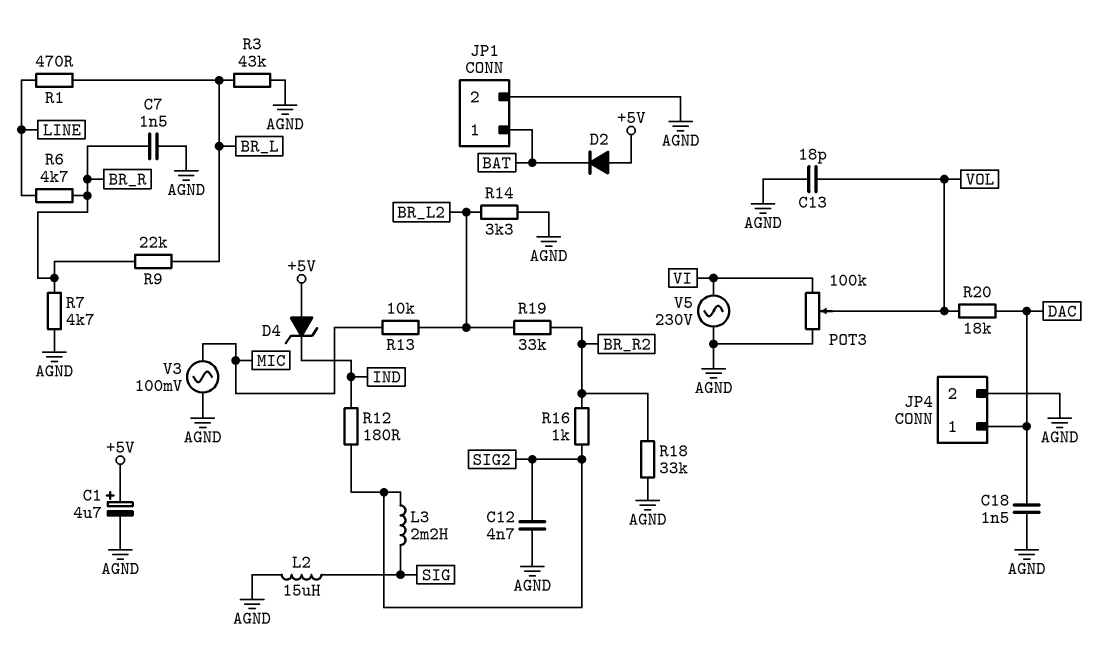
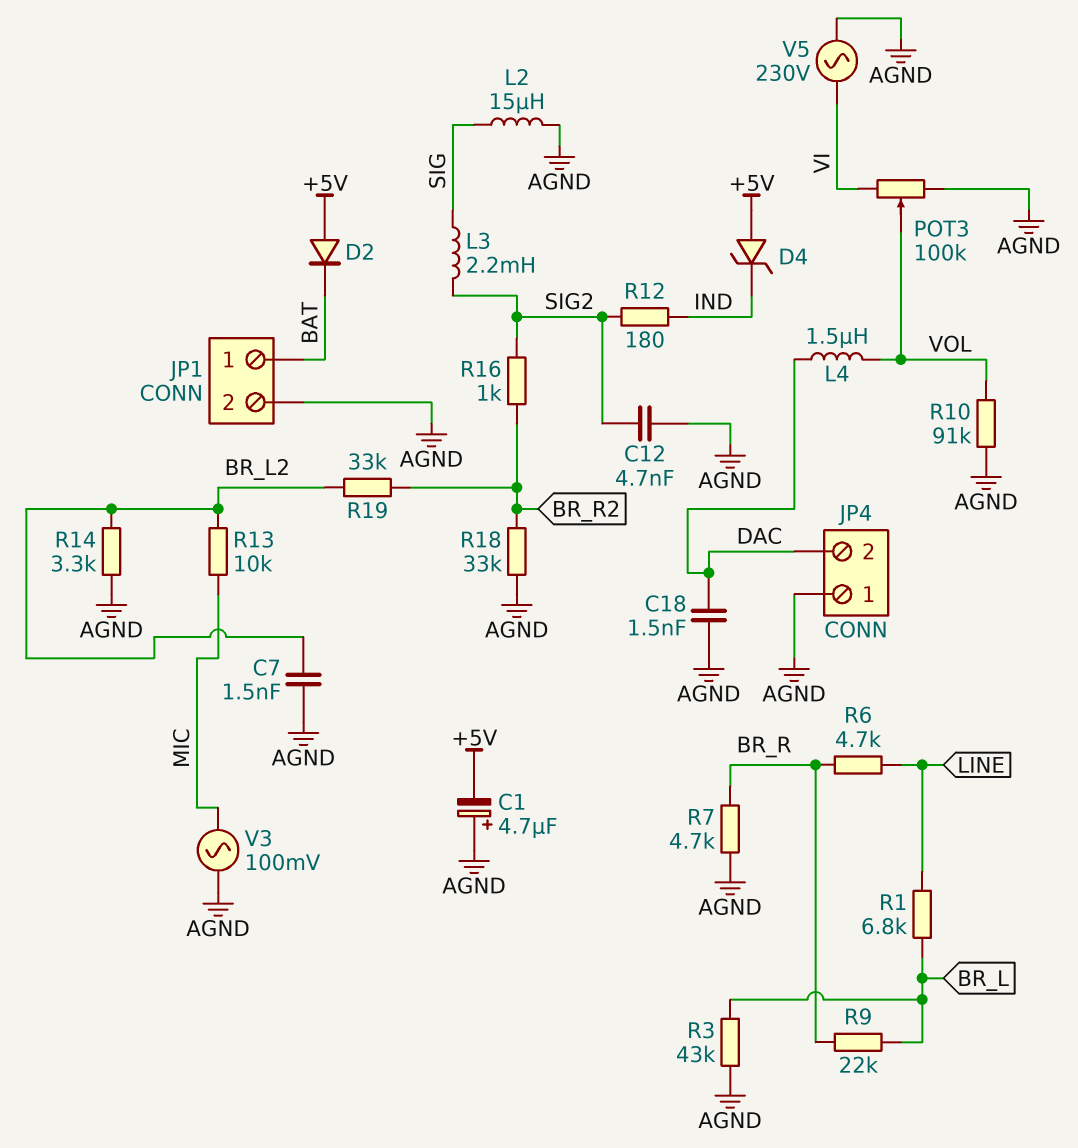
C1: 4.7uF (plus +5V, minus AGND) -> 4.7uF (plus AGND, minus +5V)
C7: 1.5nF (AGND, BR_R) -> 1.5nF (AGND, BR_L2)
C13: 18pF (AGND, VOL) -> none
JP4 pin 1: DAC -> AGND
JP4 pin 2: AGND -> DAC
L4: none -> 1.5uH (DAC, VOL)
R1: 470 (BR_L, LINE) -> 6.8k (BR_L, LINE)
R10: none -> 91k (AGND, VOL)
R20: 18k (DAC, VOL) -> none

